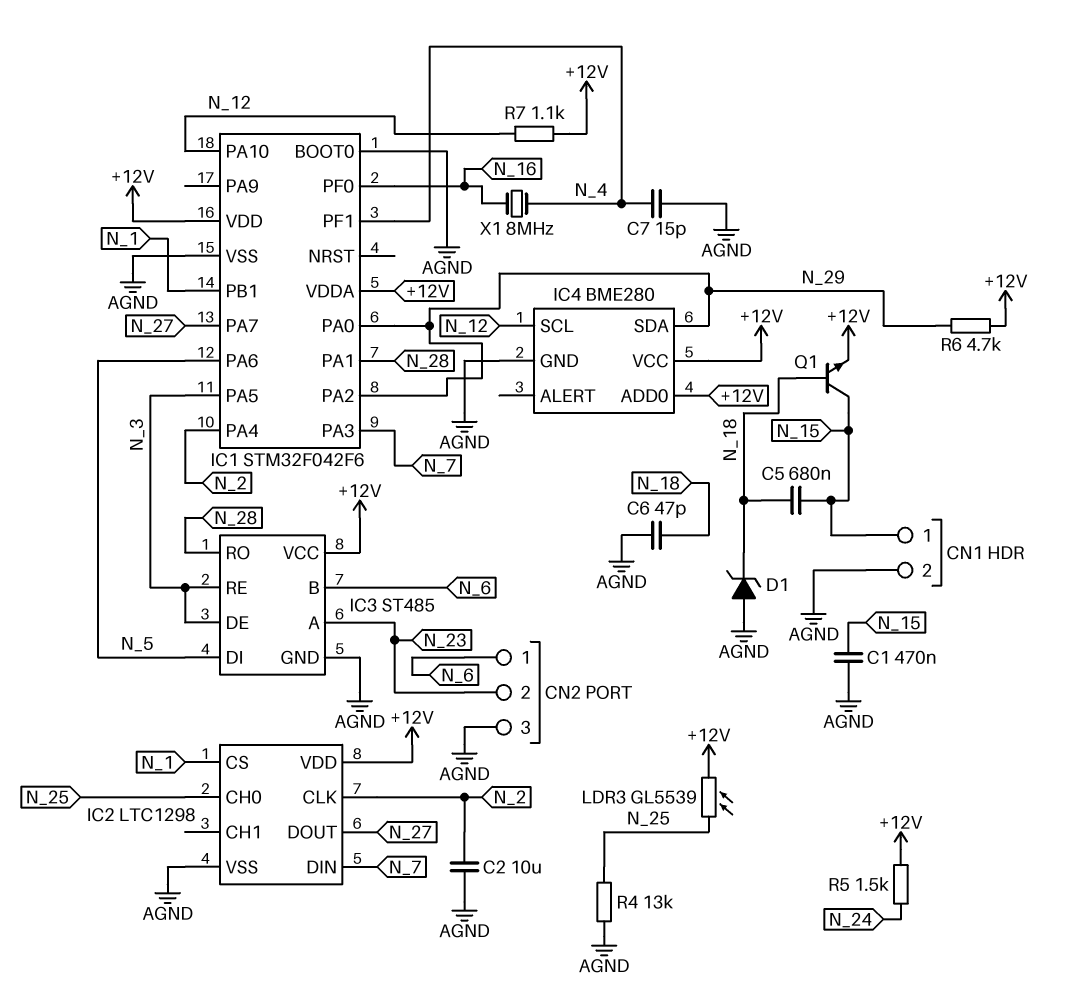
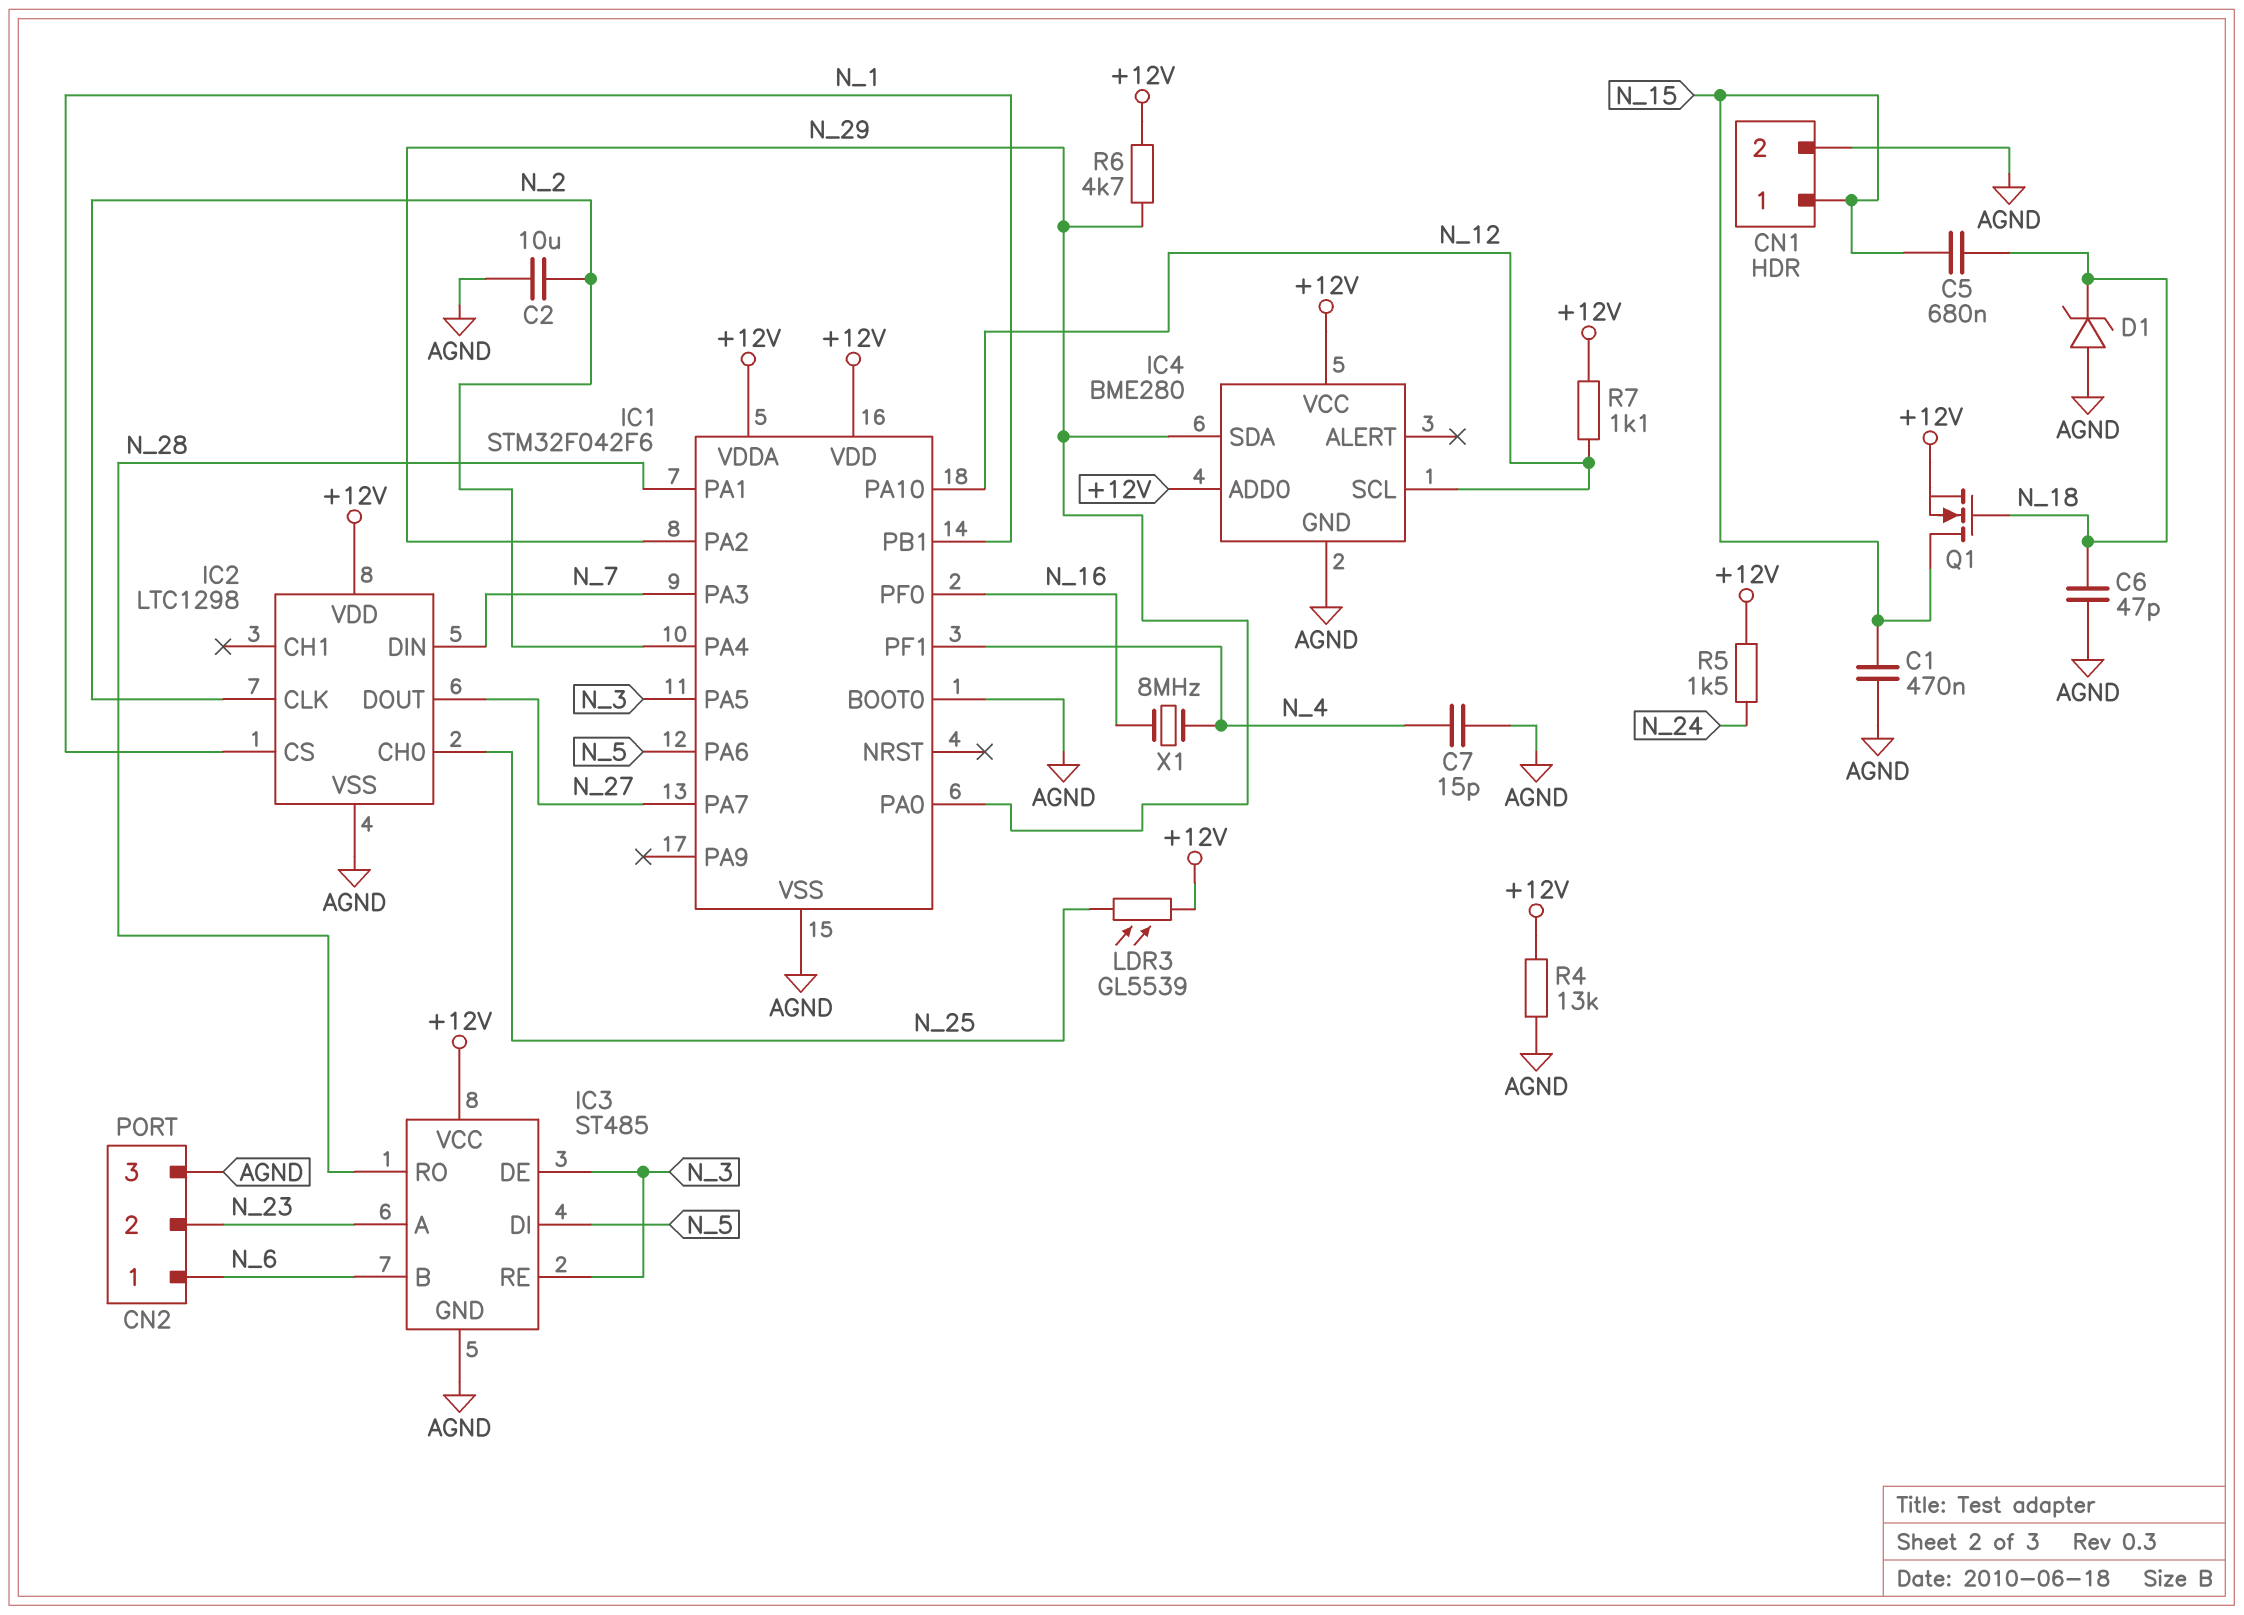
Q1: NPN (B N_18, C N_15, E +12V) -> NMOS (G N_18, D N_15, S +12V)
R4: 13k (AGND, N_25) -> 13k (+12V, AGND)

